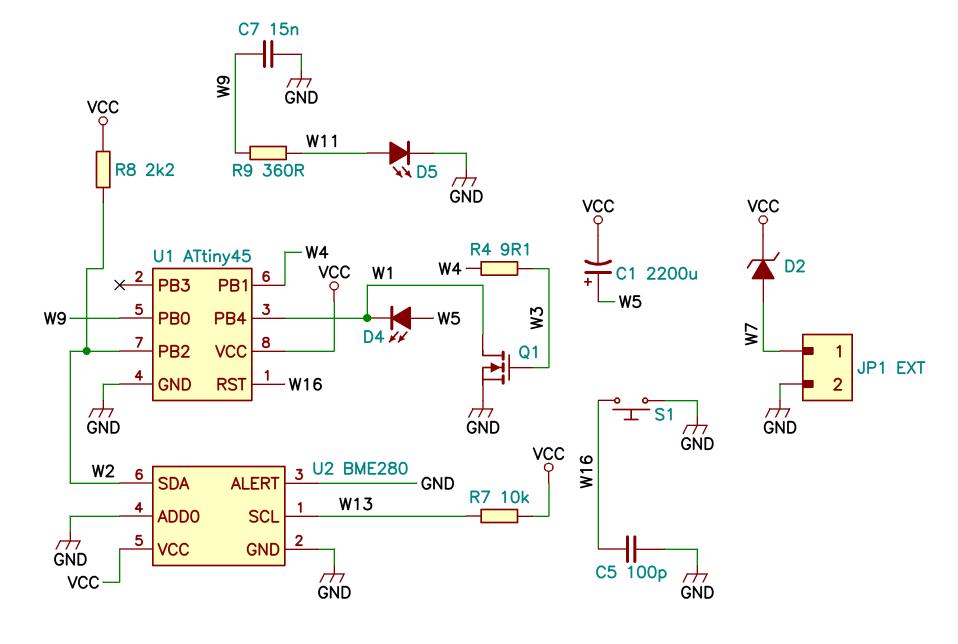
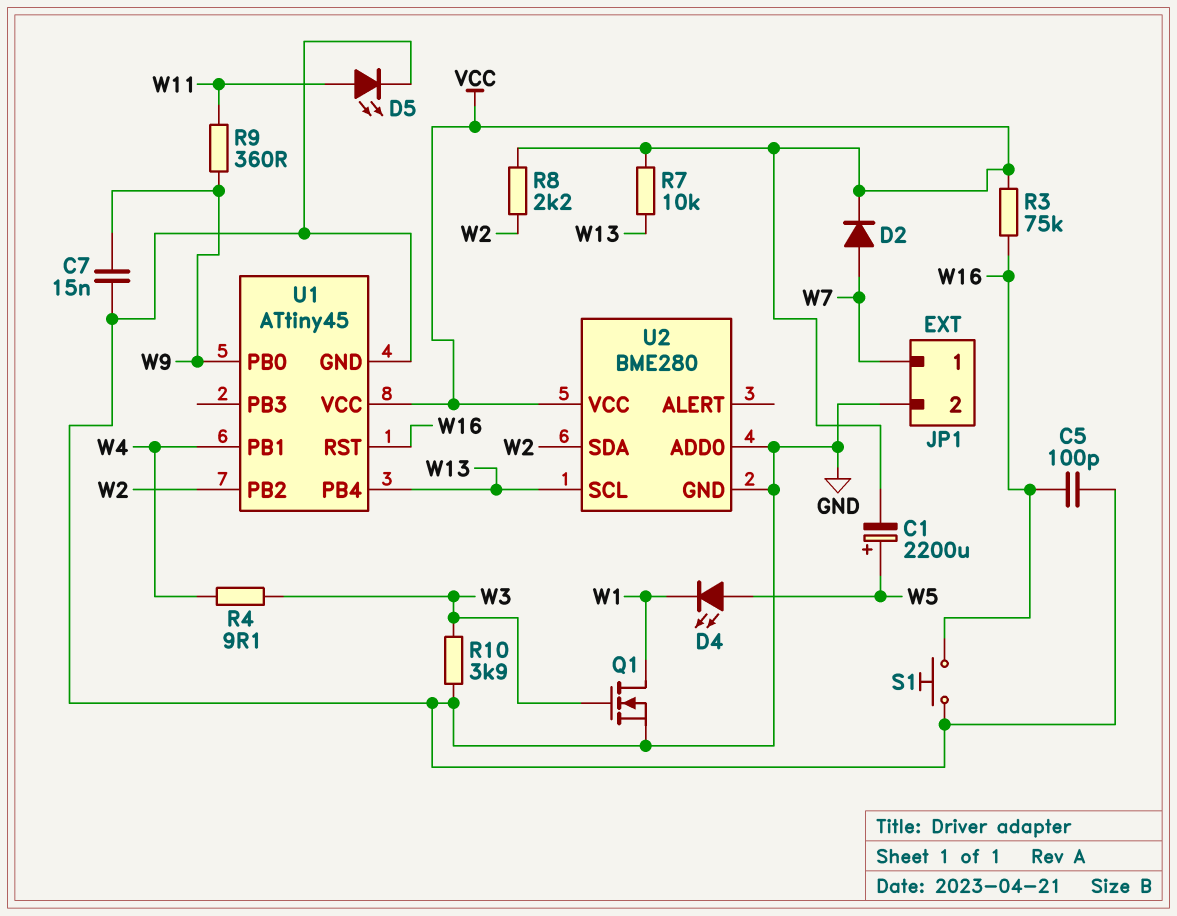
D2: zener (A W7, K VCC) -> diode (A W7, K VCC)
R3: none -> 75k (VCC, W16)
R10: none -> 3.9k (GND, W3)
U1 pin PB4: W1 -> W13
U2 pin ALERT: GND -> none

